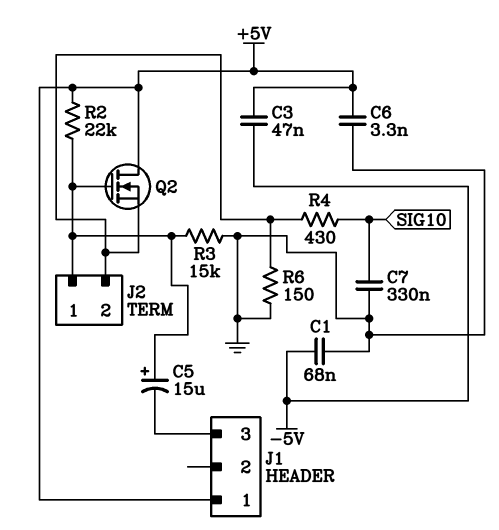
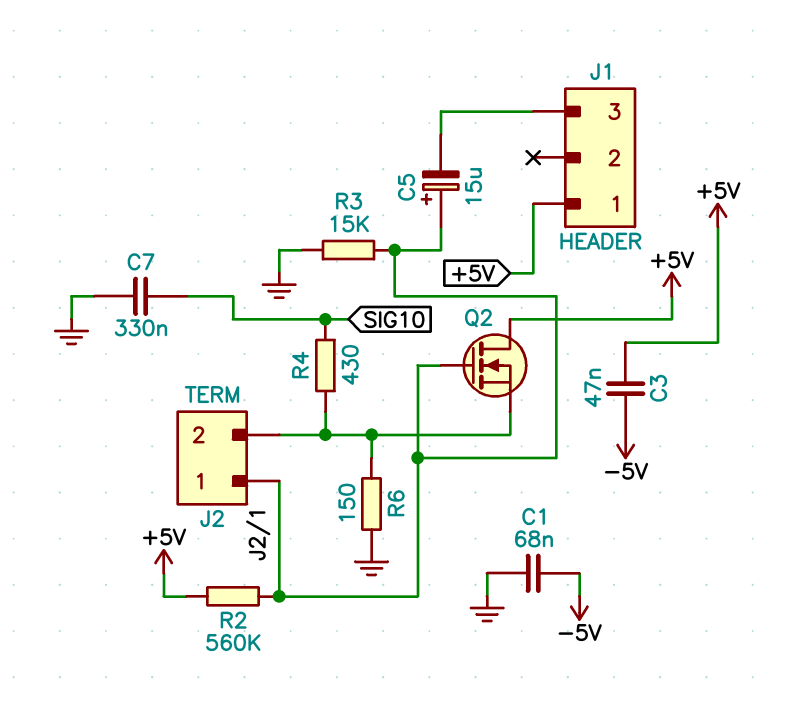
C6: 3.3nF (+5V, GND) -> none
R2: 22k (+5V, J2/1) -> 560k (+5V, J2/1)

